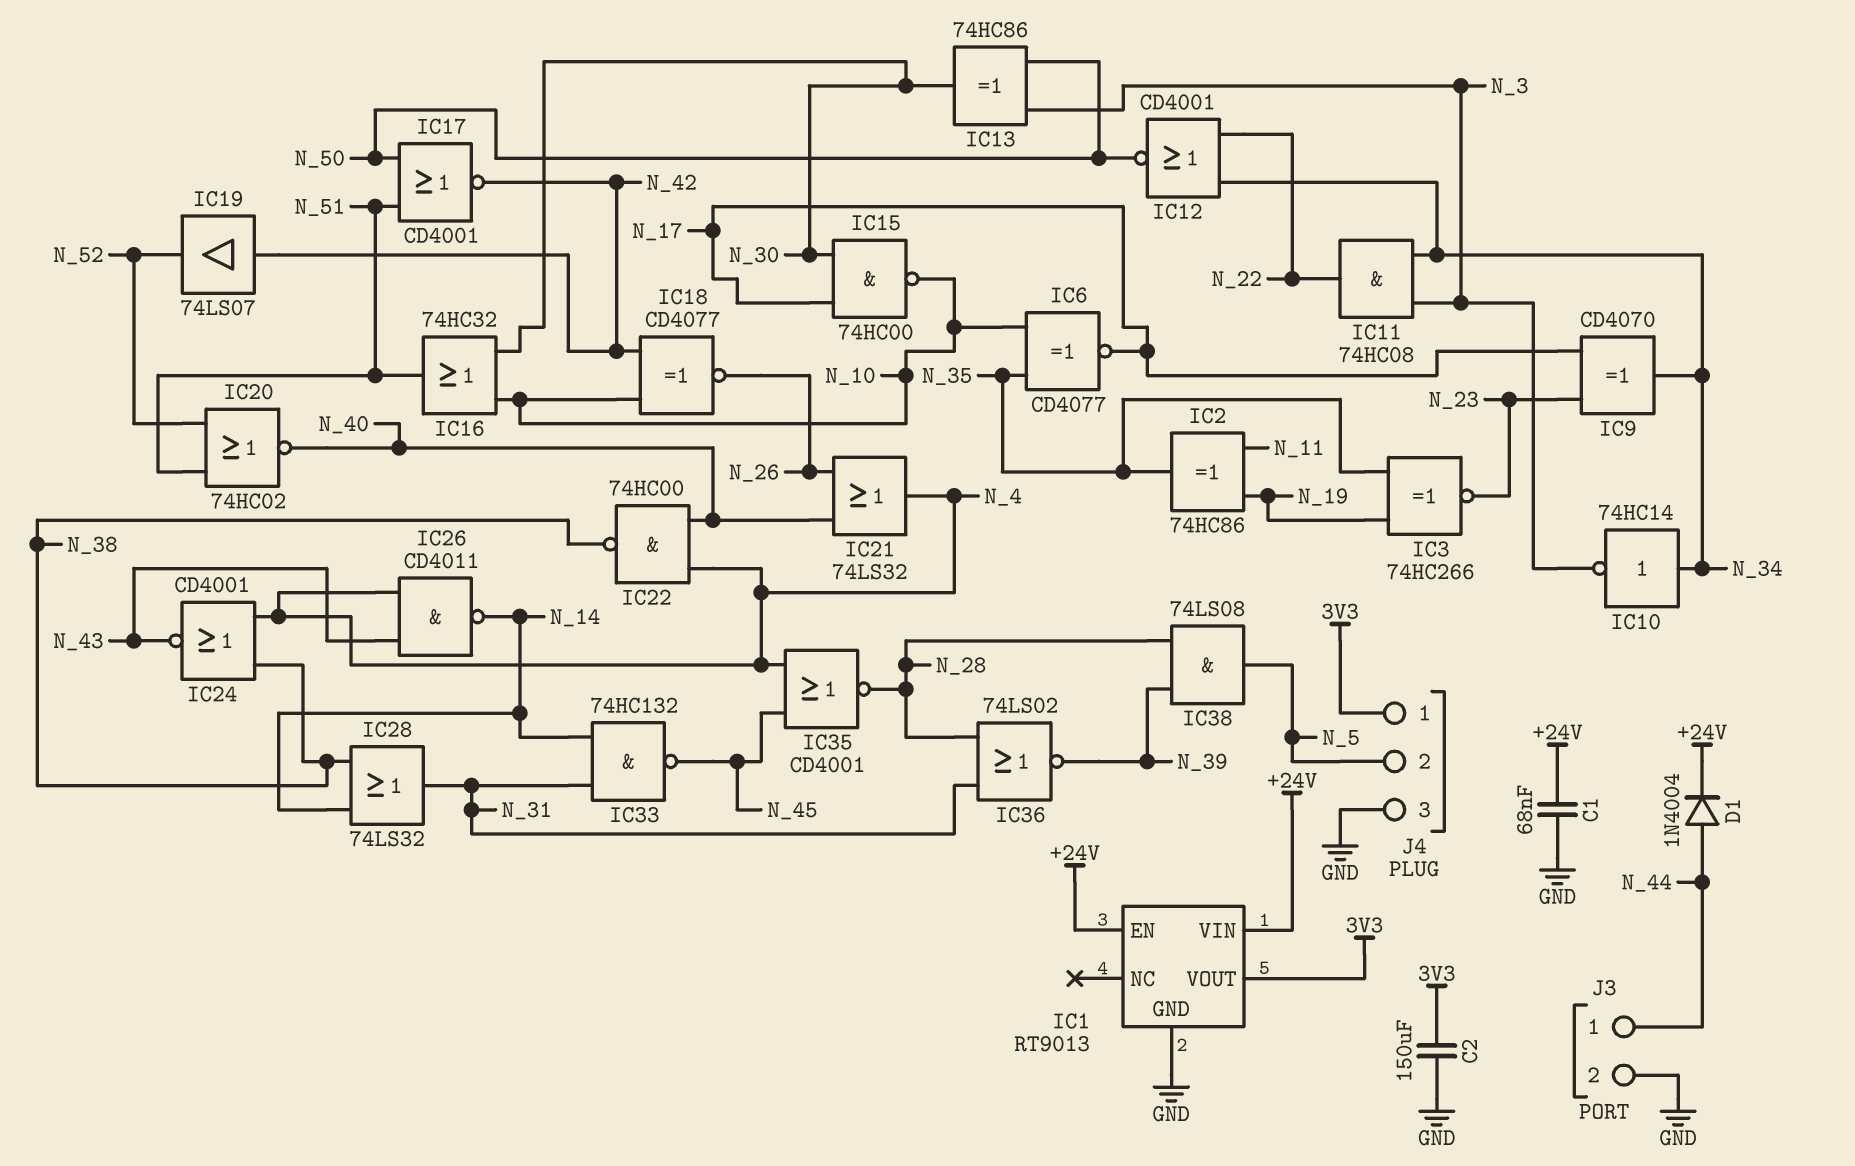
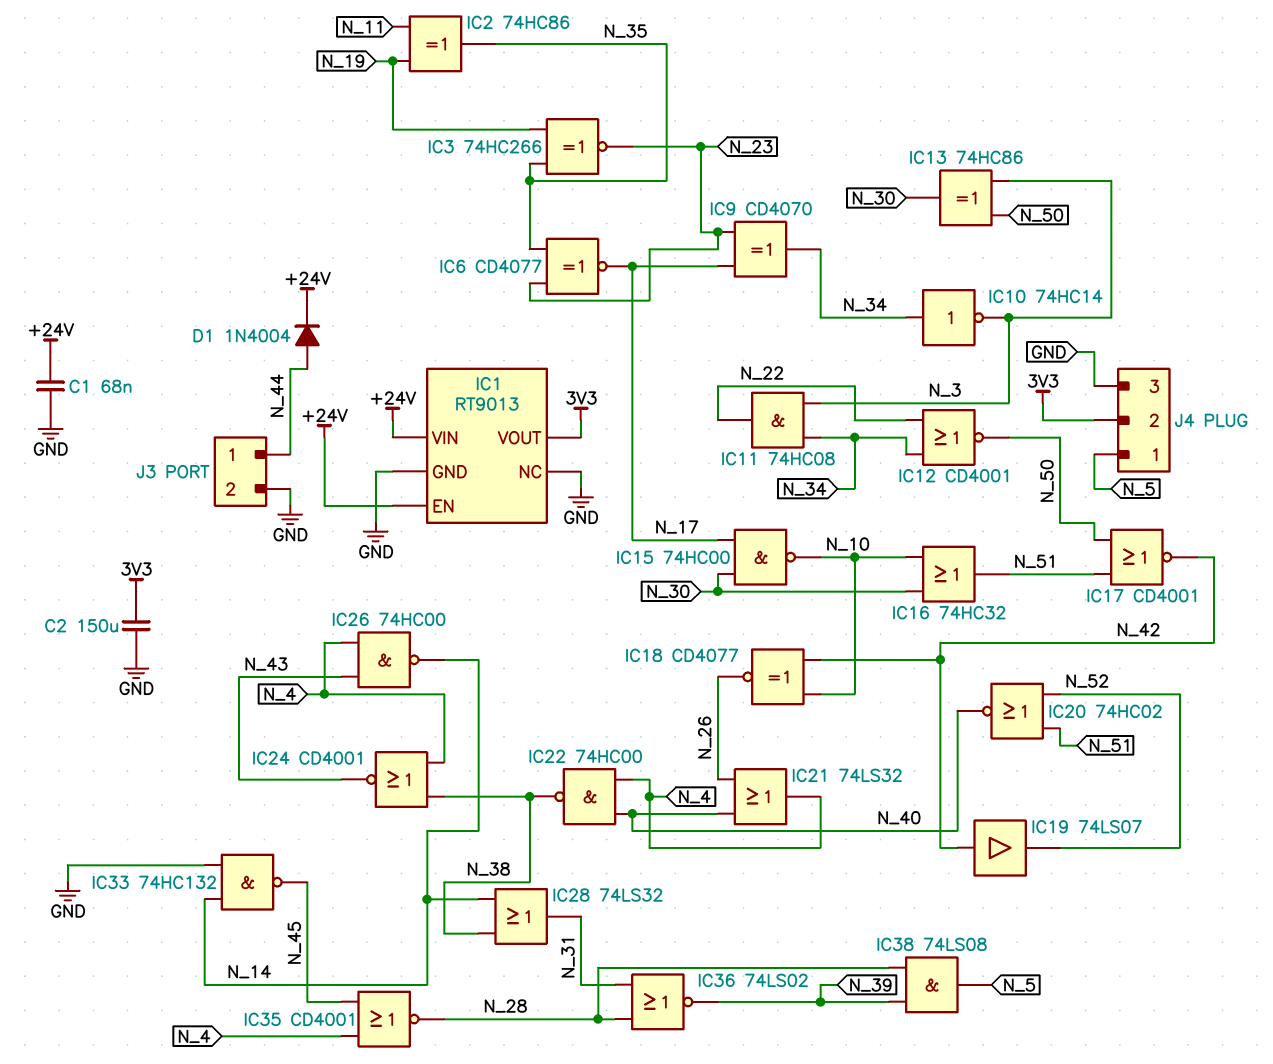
IC1 pin NC: none -> GND
IC6: XNOR CD4077 (in N_10, in N_35, out N_17) -> XNOR CD4077 (in N_23, in N_35, out N_17)
IC26: NAND CD4011 (in N_4, in N_43, out N_14) -> NAND 74HC00 (in N_4, in N_43, out N_14)
IC33: NAND 74HC132 (in N_14, in N_31, out N_45) -> NAND 74HC132 (in GND, in N_14, out N_45)
J4 pin 1: 3V3 -> N_5
J4 pin 2: N_5 -> 3V3

